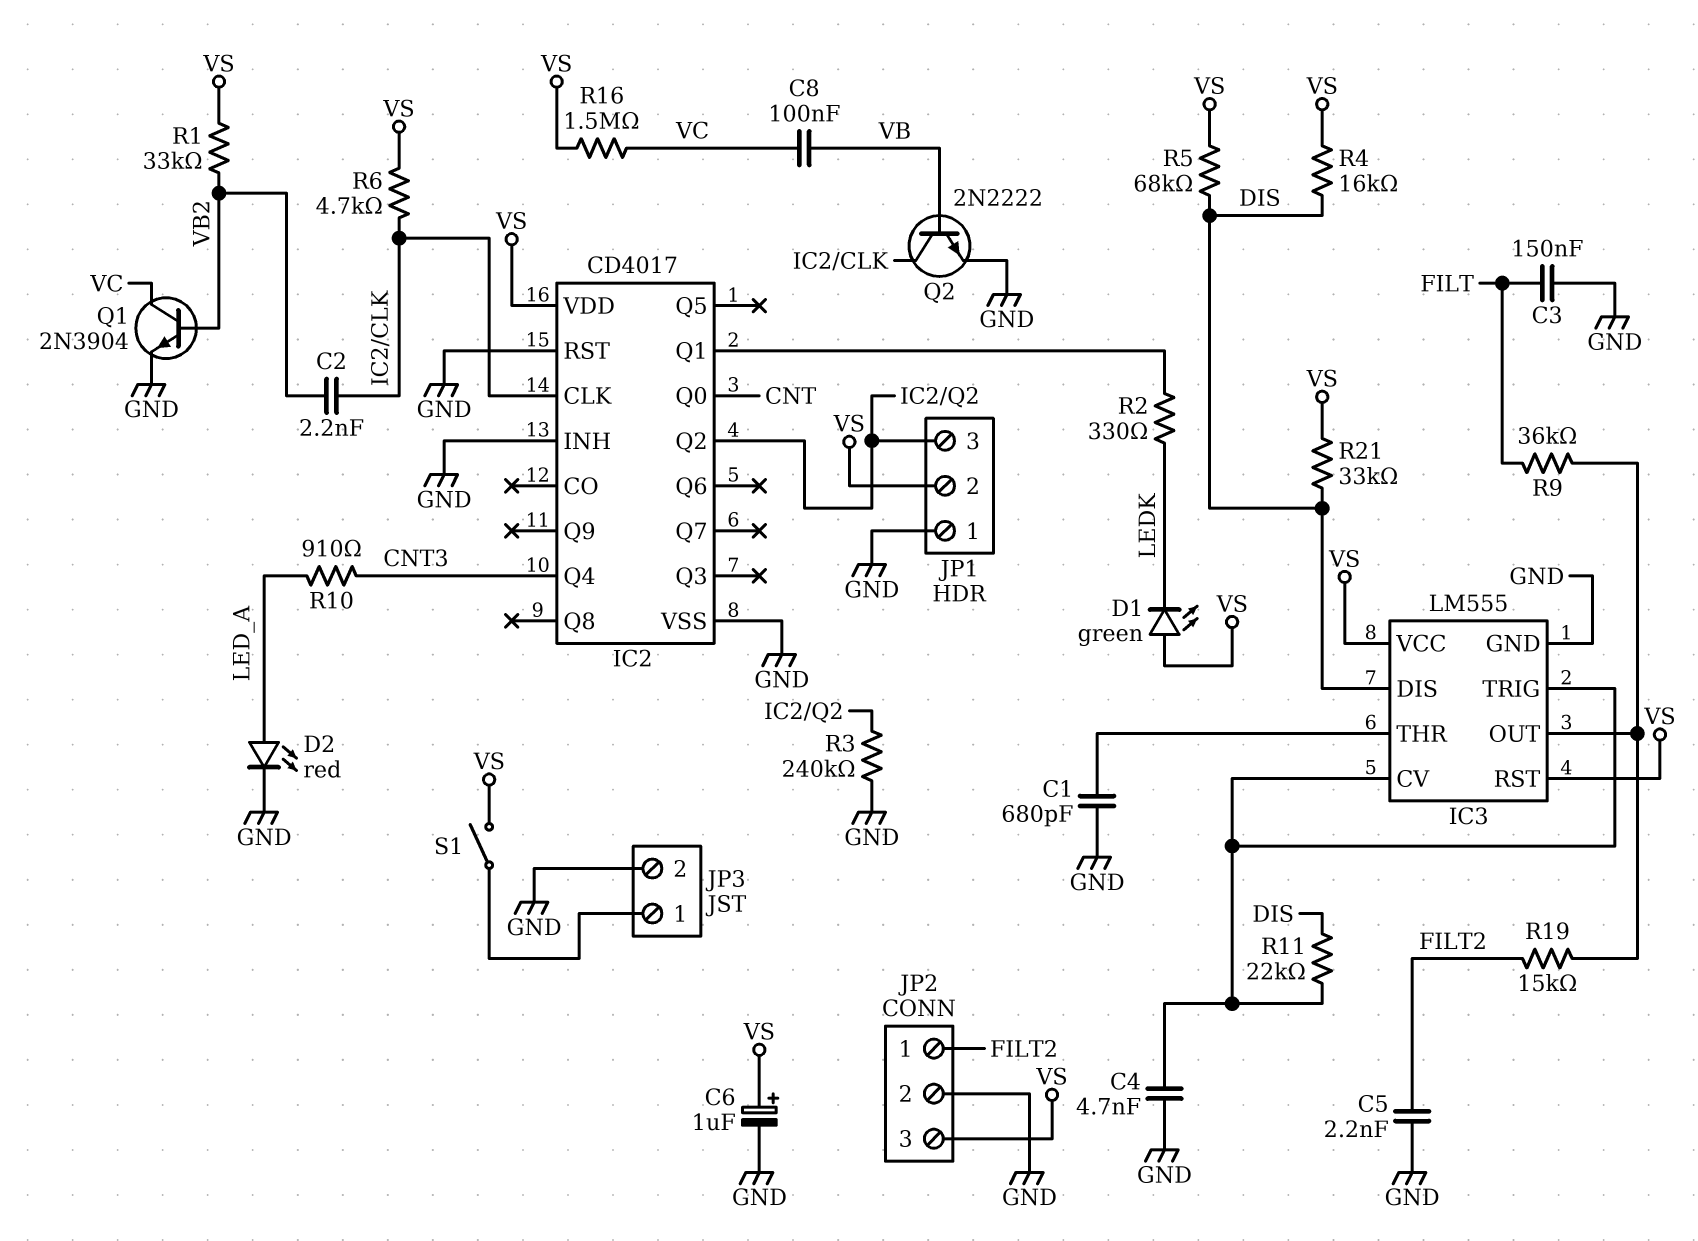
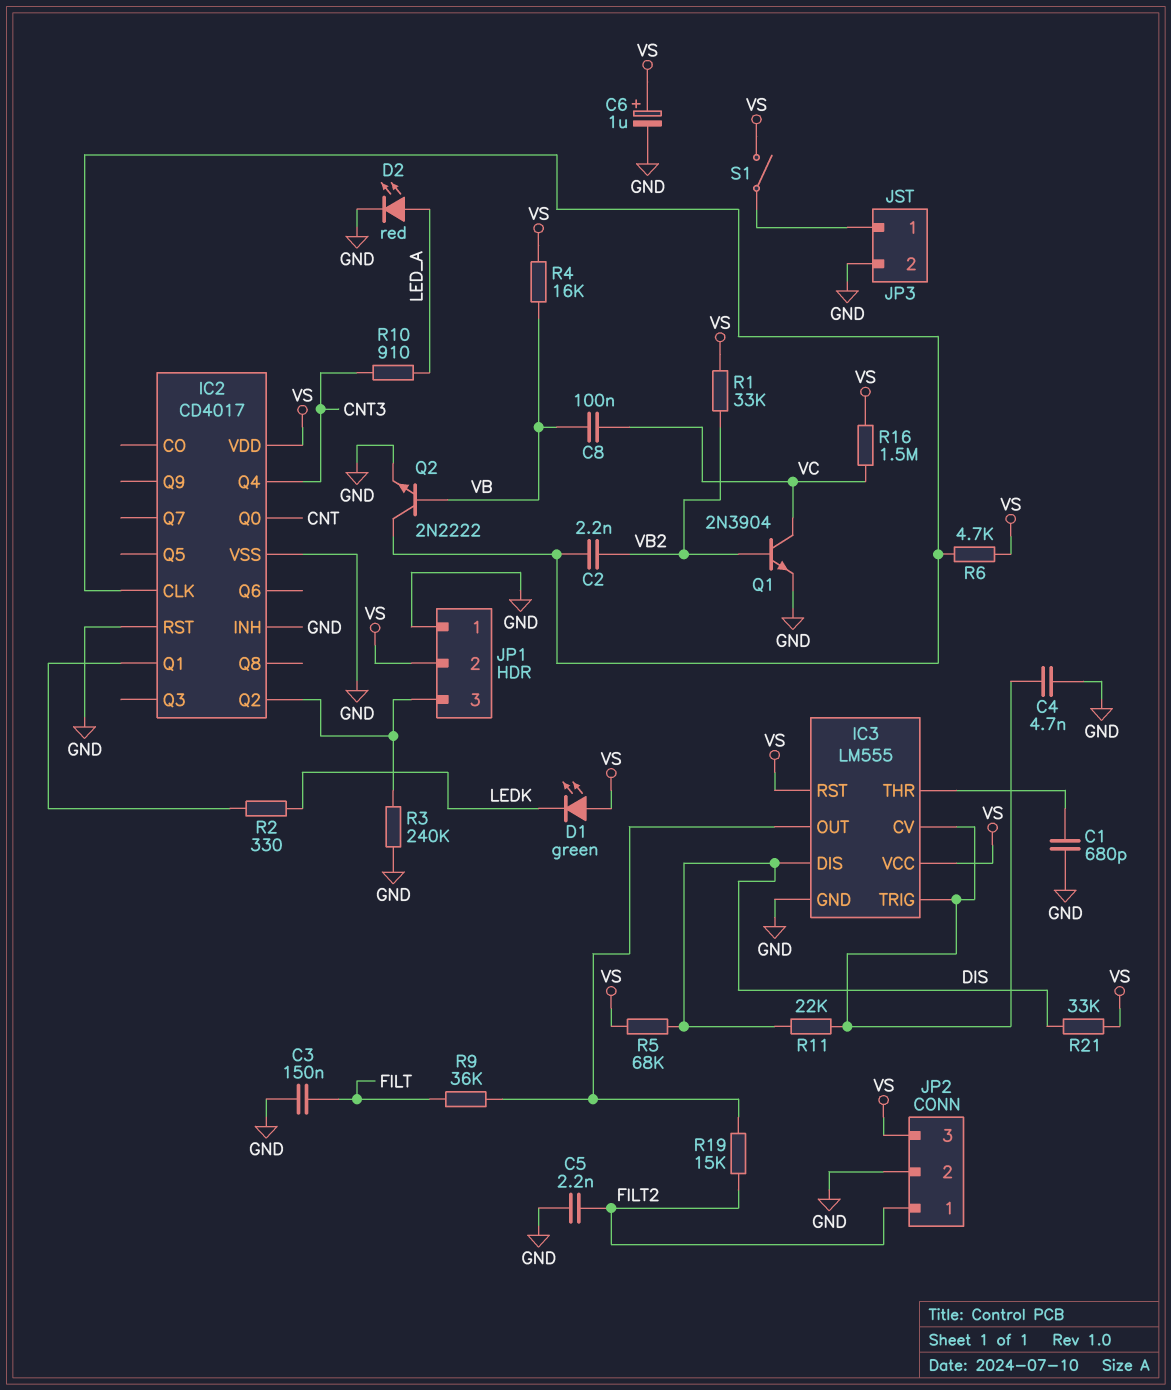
R4: 16k (DIS, VS) -> 16k (VB, VS)

